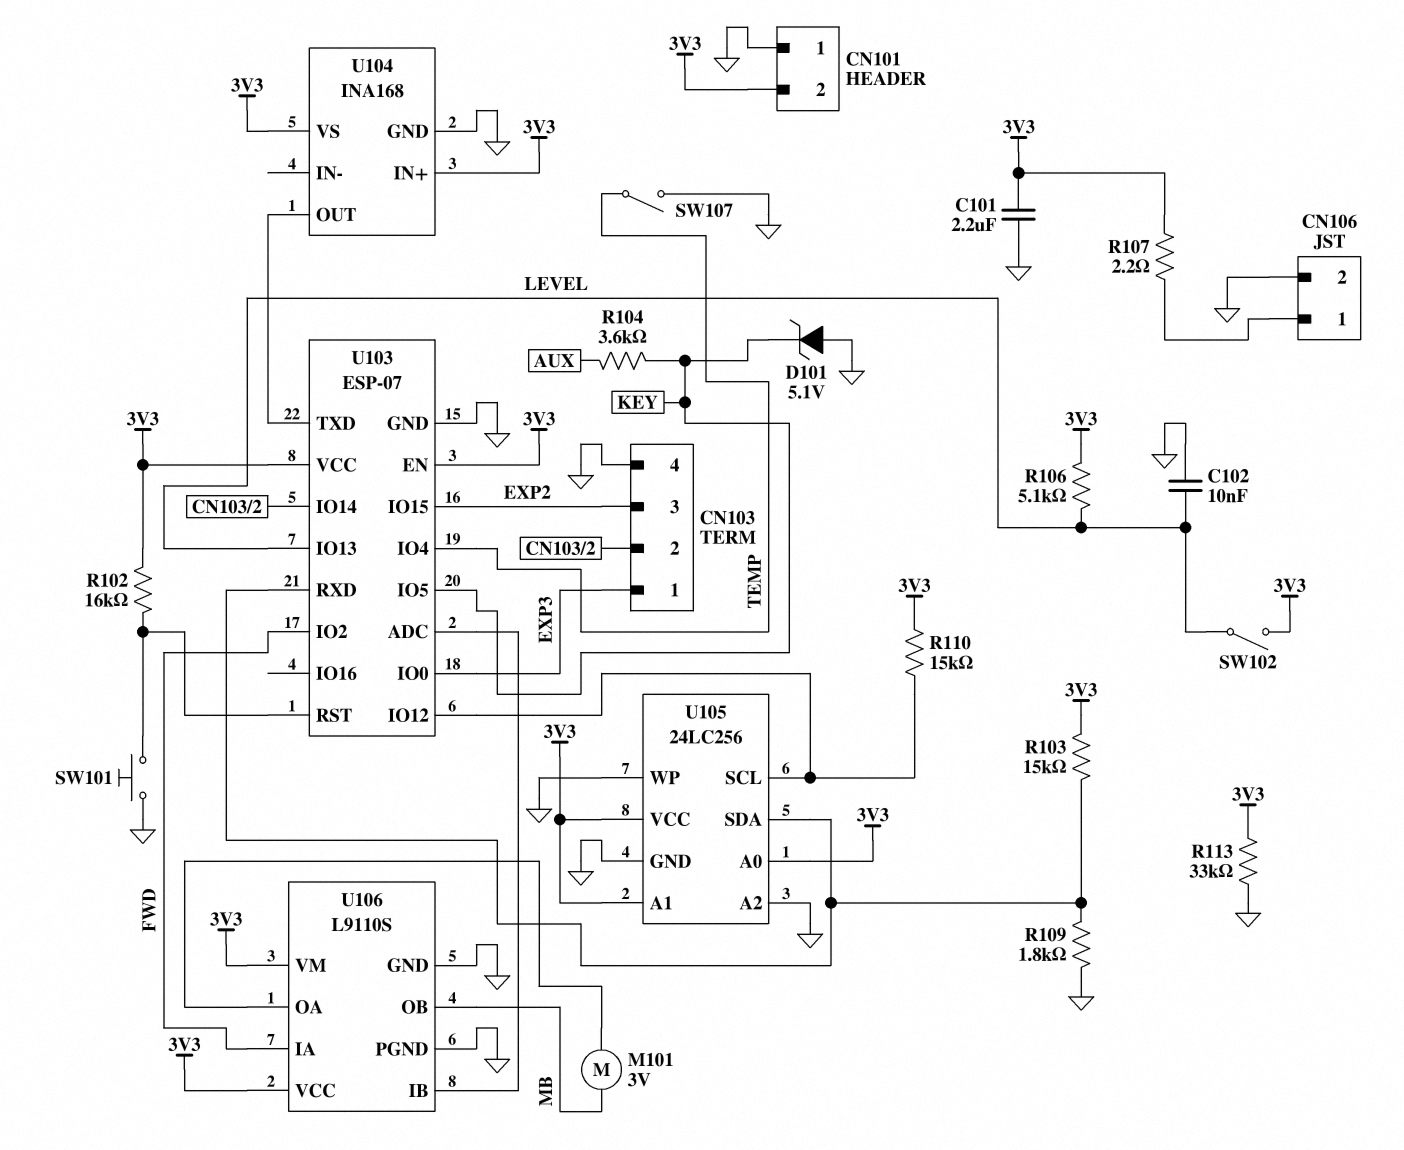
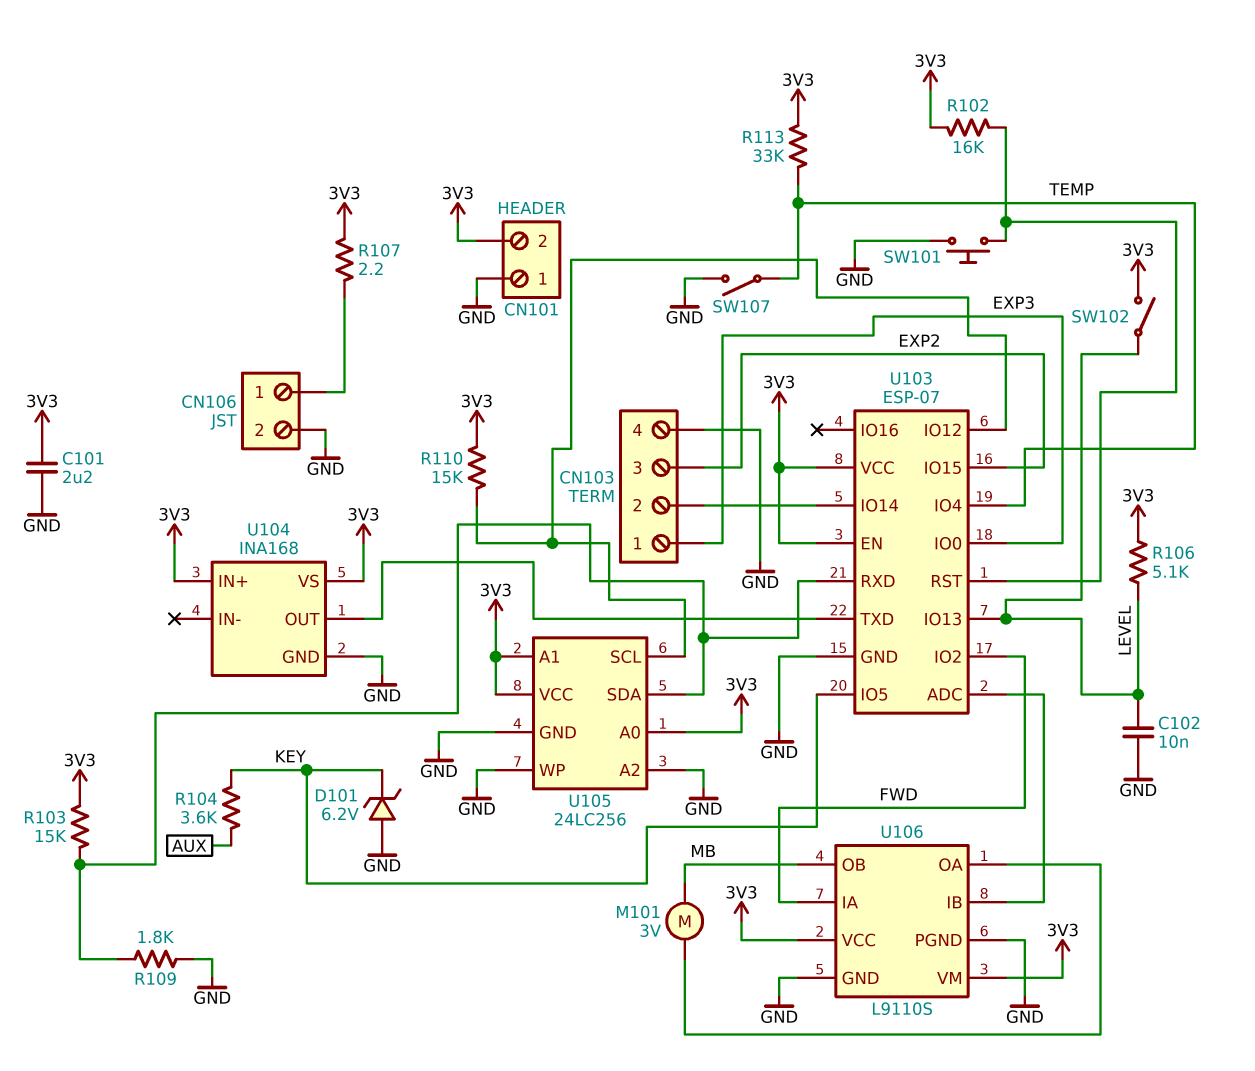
D101: zener 5.1V (A GND, K KEY) -> zener 6.2V (A GND, K KEY)
R113: 33k (3V3, GND) -> 33k (3V3, TEMP)

